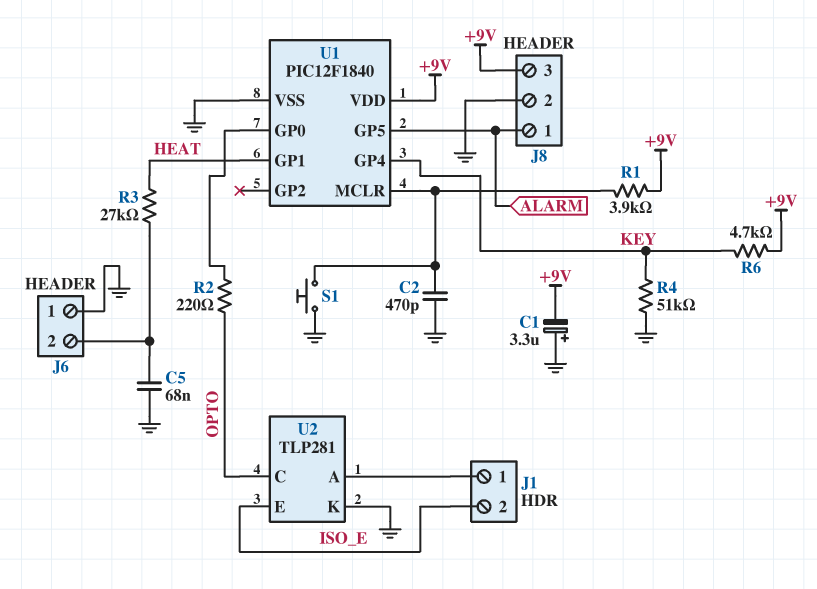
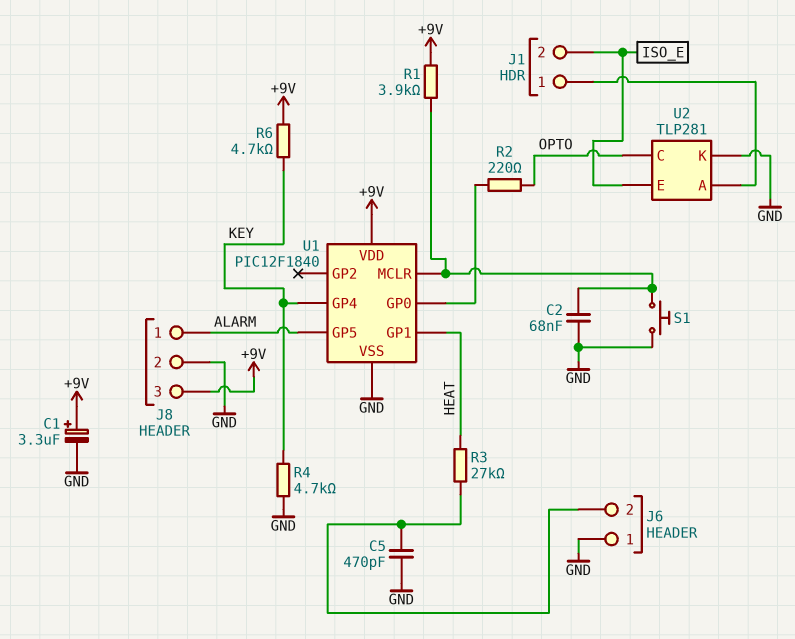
C1: 3.3uF (plus GND, minus +9V) -> 3.3uF (plus +9V, minus GND)
C2: 470pF (GND, U1/MCLR) -> 68nF (GND, U1/MCLR)
C5: 68nF (GND, J6/2) -> 470pF (GND, J6/2)
R4: 51k (GND, KEY) -> 4.7k (GND, KEY)

